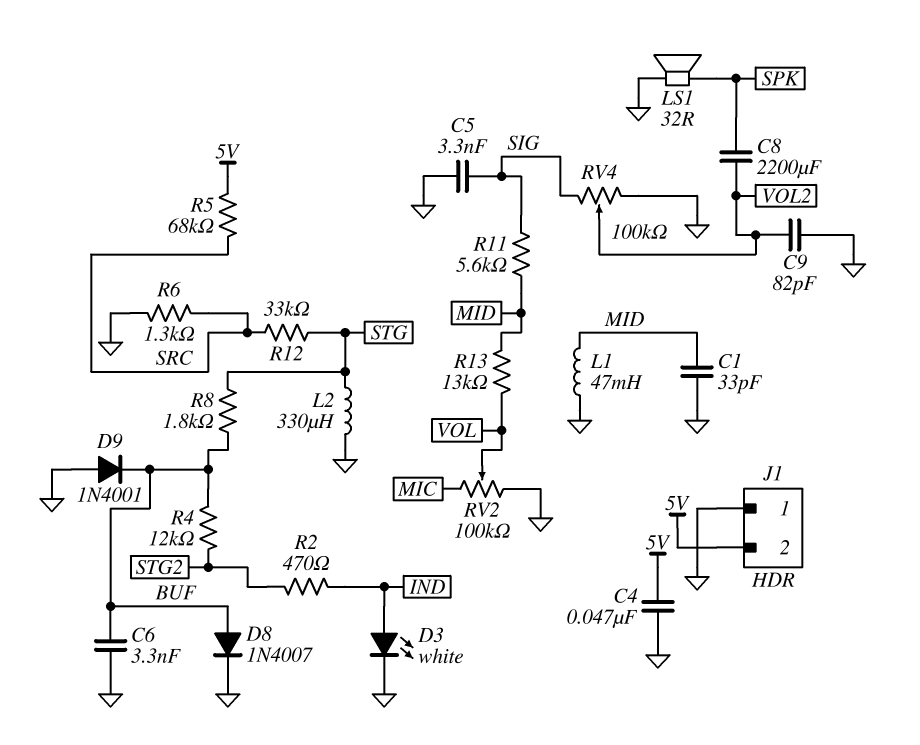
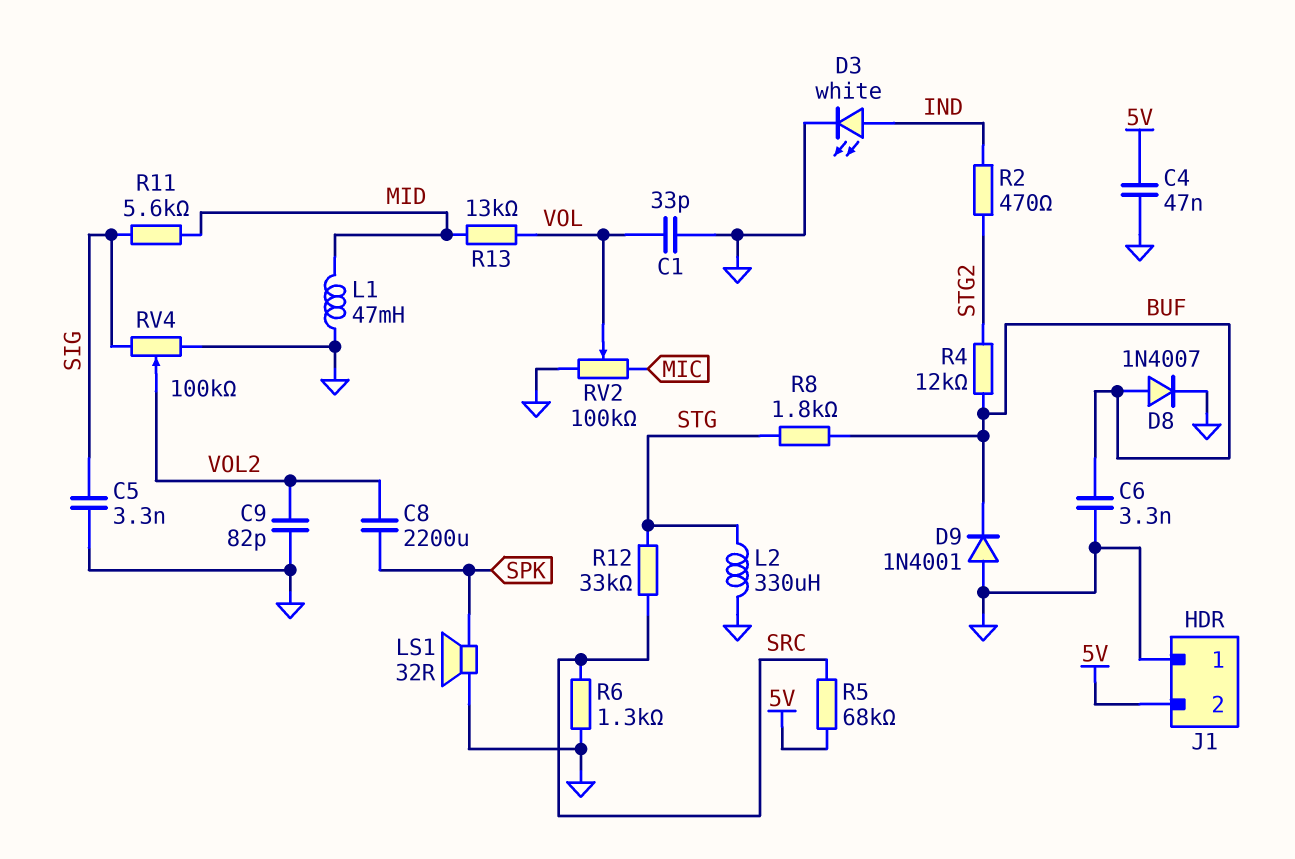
C1: 33pF (GND, MID) -> 33pF (GND, VOL)

